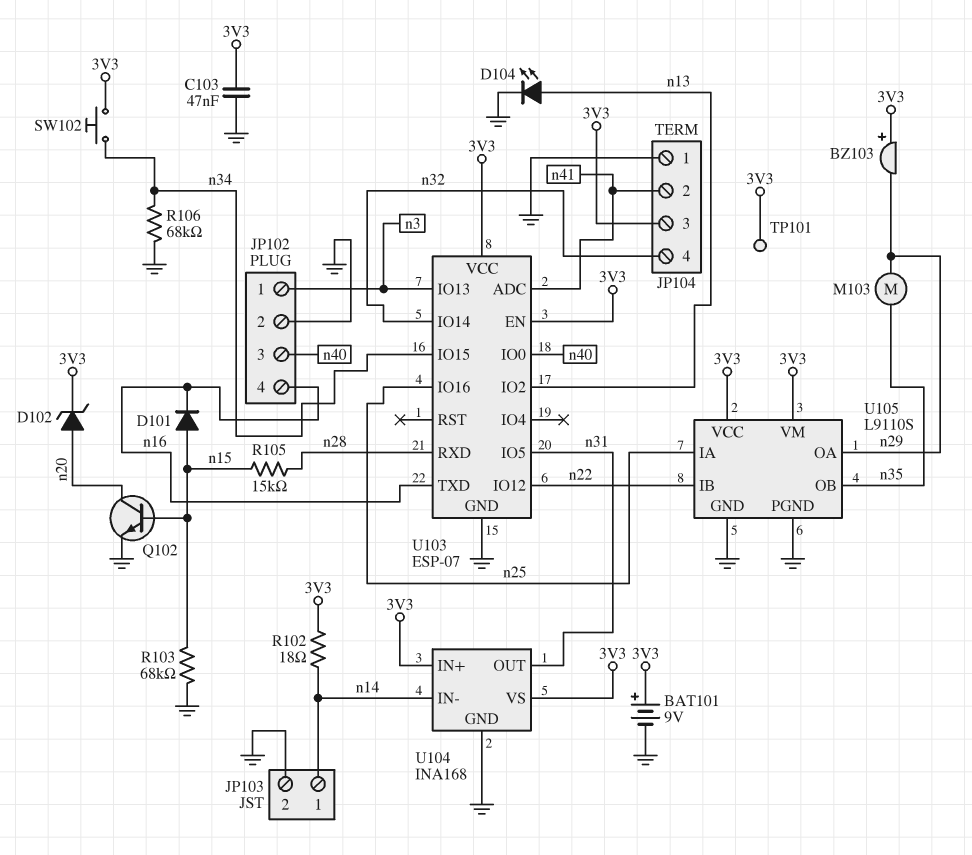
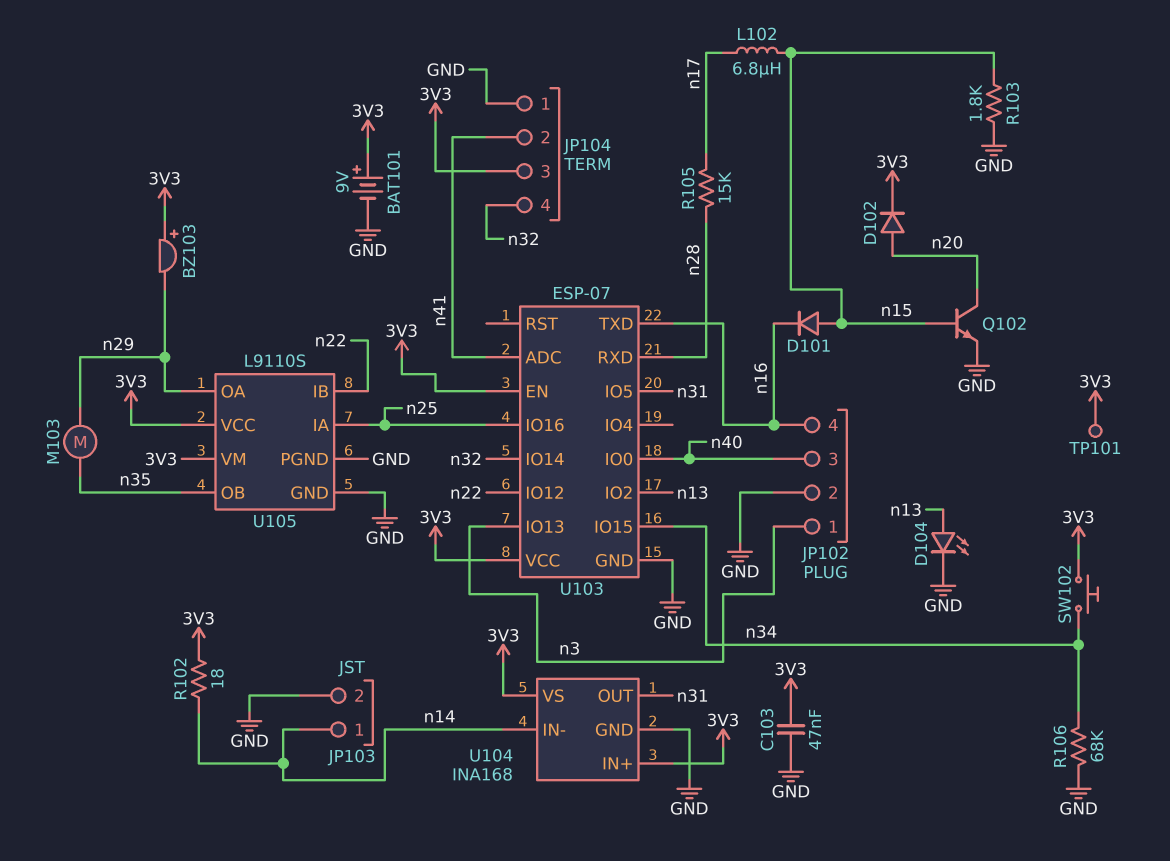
D102: zener (A n20, K 3V3) -> diode (A n20, K 3V3)
L102: none -> 6.8uH (n15, n17)
R103: 68k (GND, n15) -> 1.8k (GND, n15)
R105: 15k (n15, n28) -> 15k (n17, n28)

